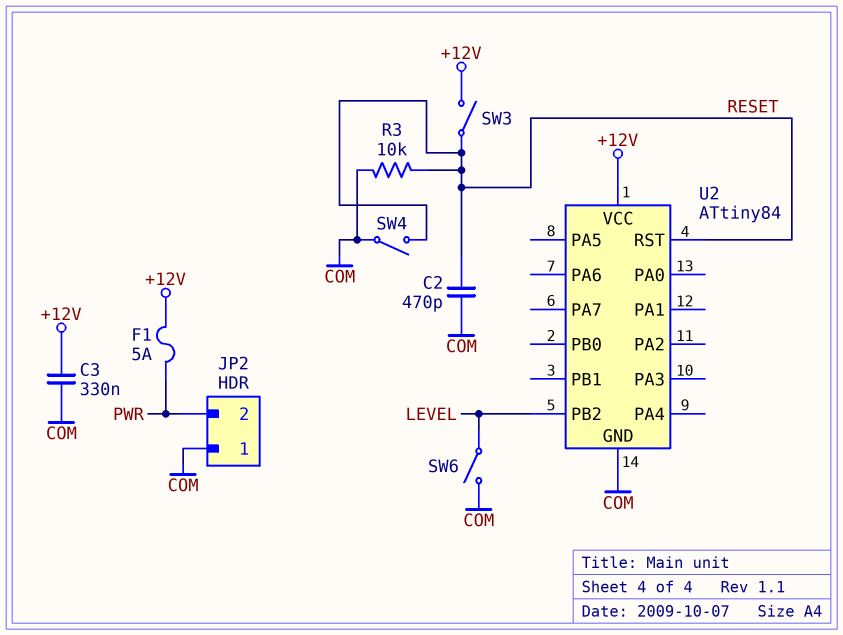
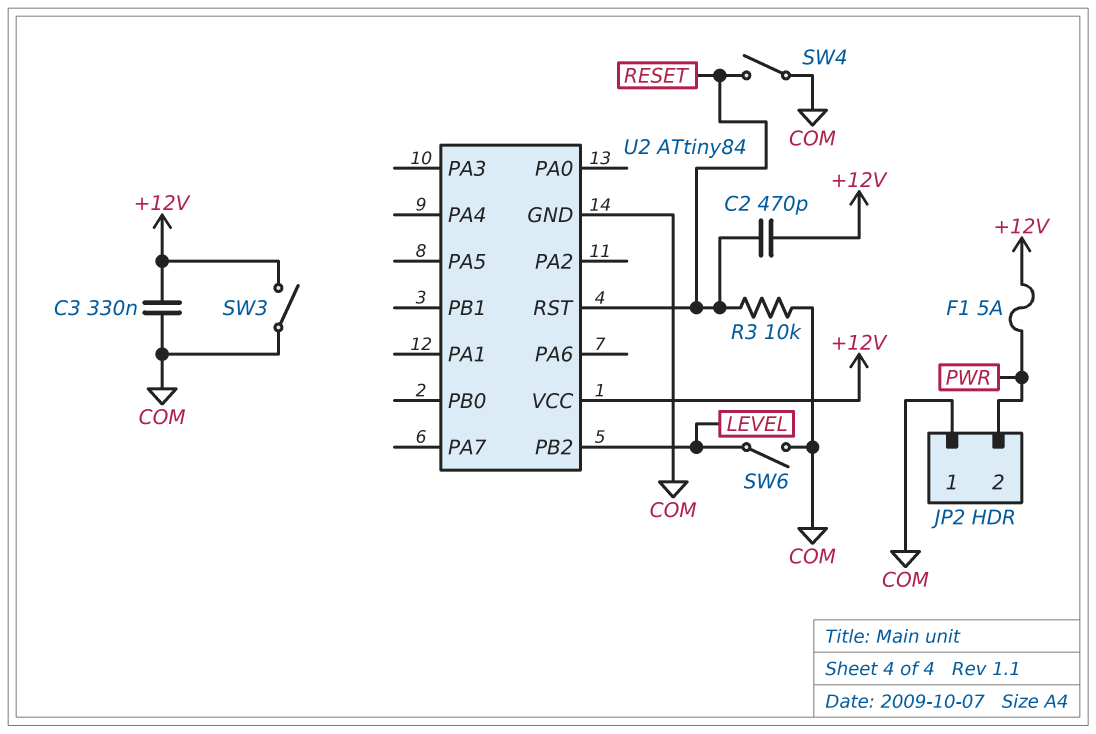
C2: 470pF (COM, RESET) -> 470pF (+12V, RESET)
SW3: switch (+12V, RESET) -> switch (+12V, COM)

